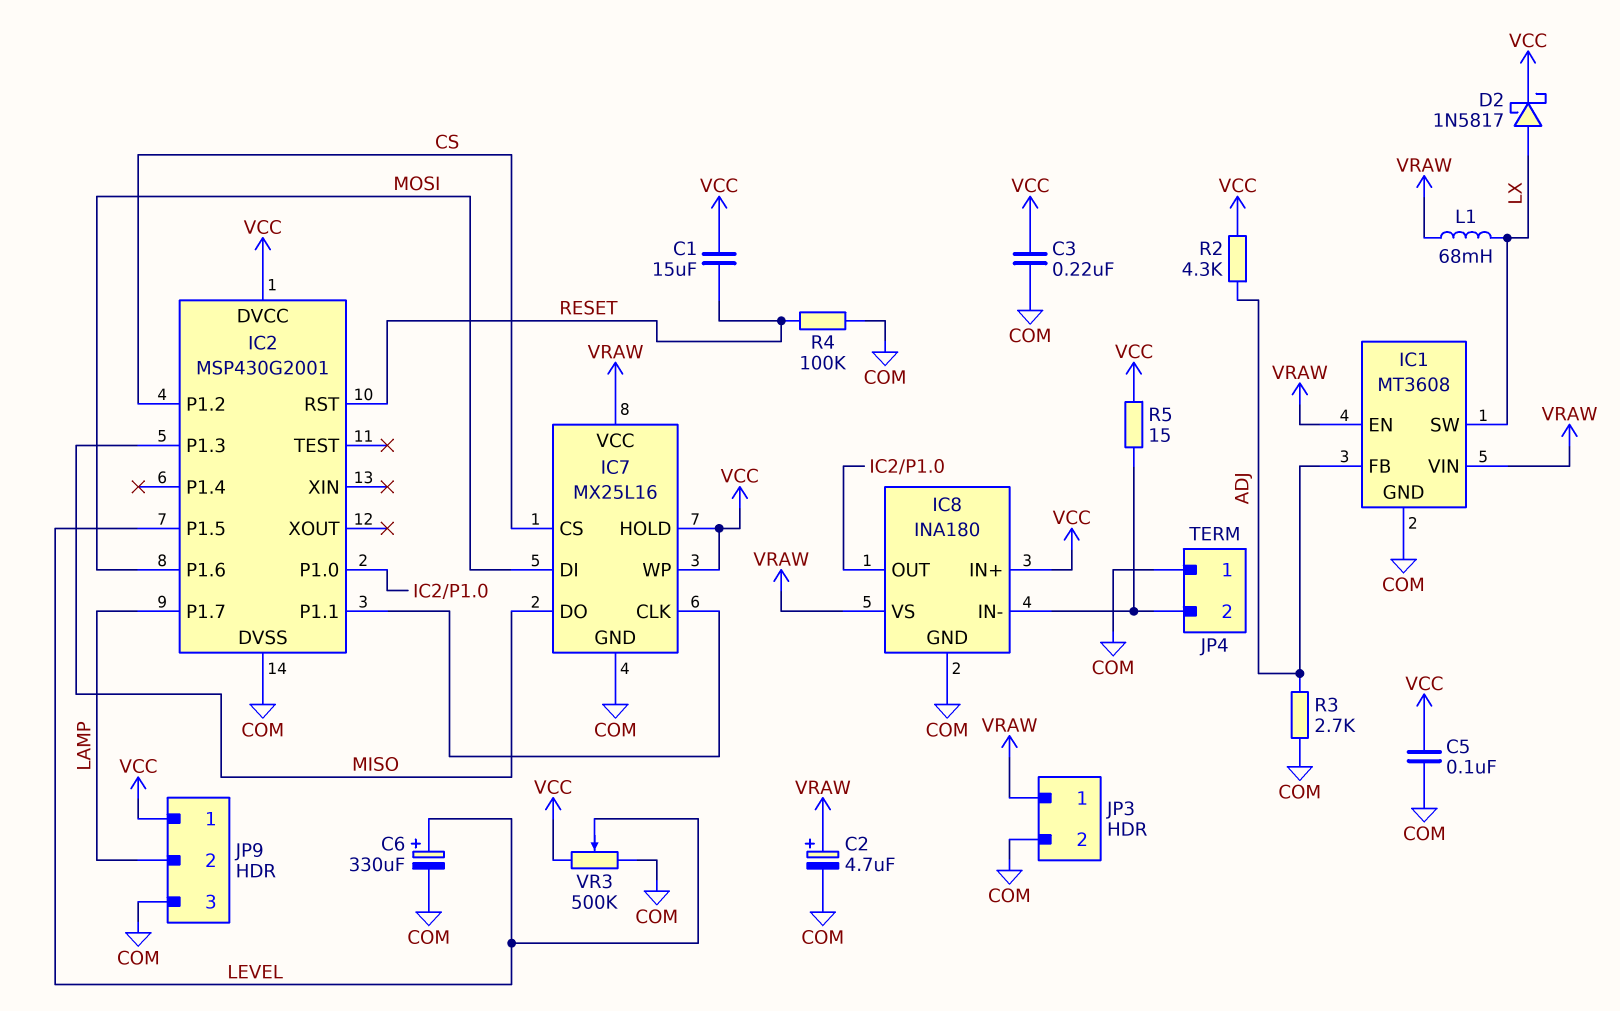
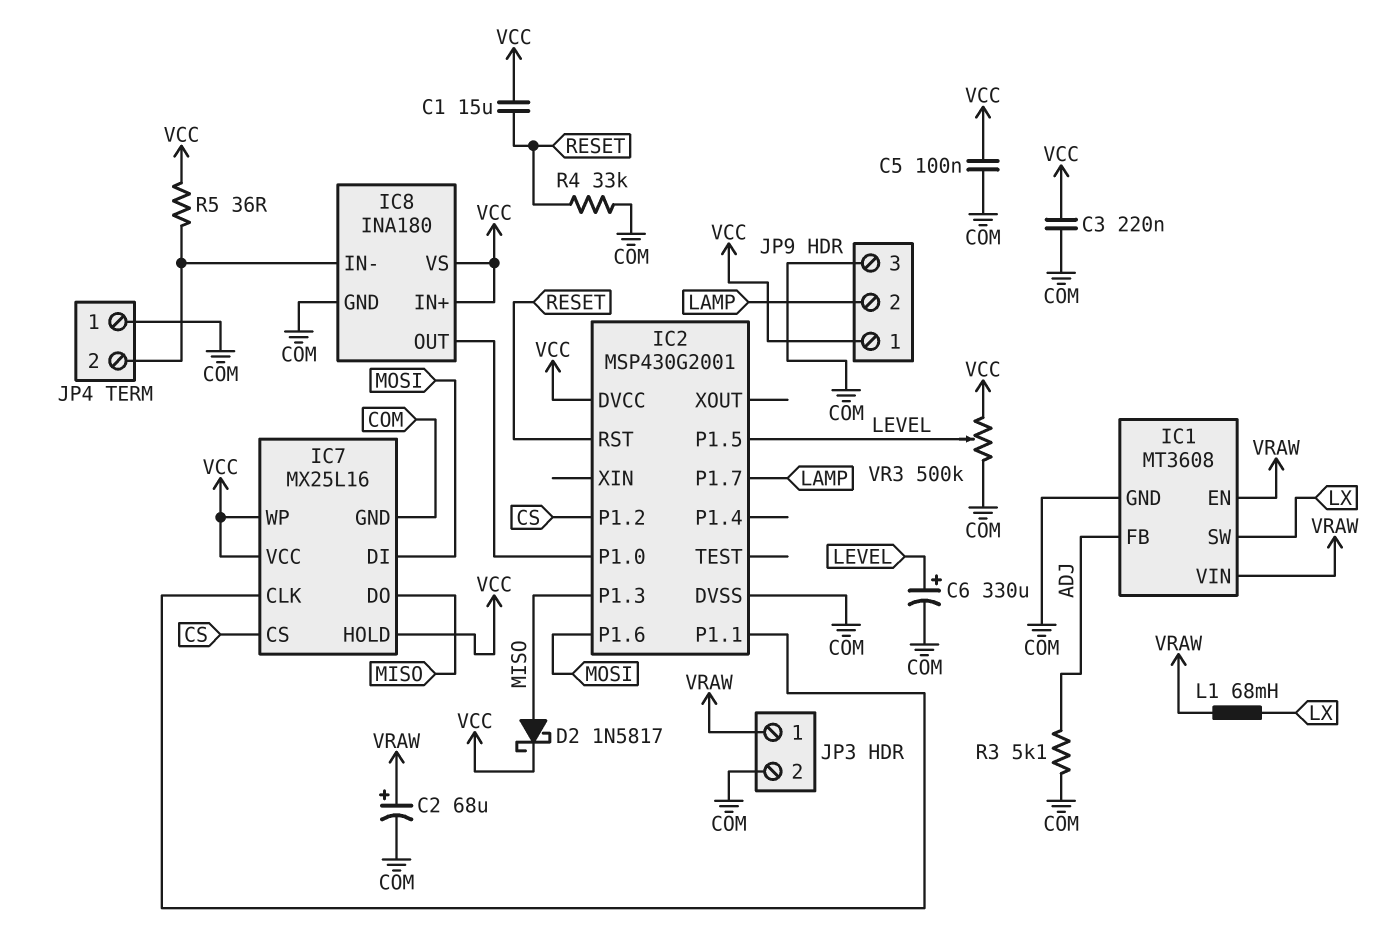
C2: 4.7uF (plus VRAW, minus COM) -> 68uF (plus VRAW, minus COM)
D2: schottky 1N5817 (A LX, K VCC) -> schottky 1N5817 (A MISO, K VCC)
IC7 pin VCC: VRAW -> VCC
IC8 pin VS: VRAW -> VCC
R2: 4.3k (ADJ, VCC) -> none
R3: 2.7k (ADJ, COM) -> 5.1k (ADJ, COM)
R4: 100k (COM, RESET) -> 33k (COM, RESET)
R5: 15 (IC8/IN-, VCC) -> 36 (IC8/IN-, VCC)

